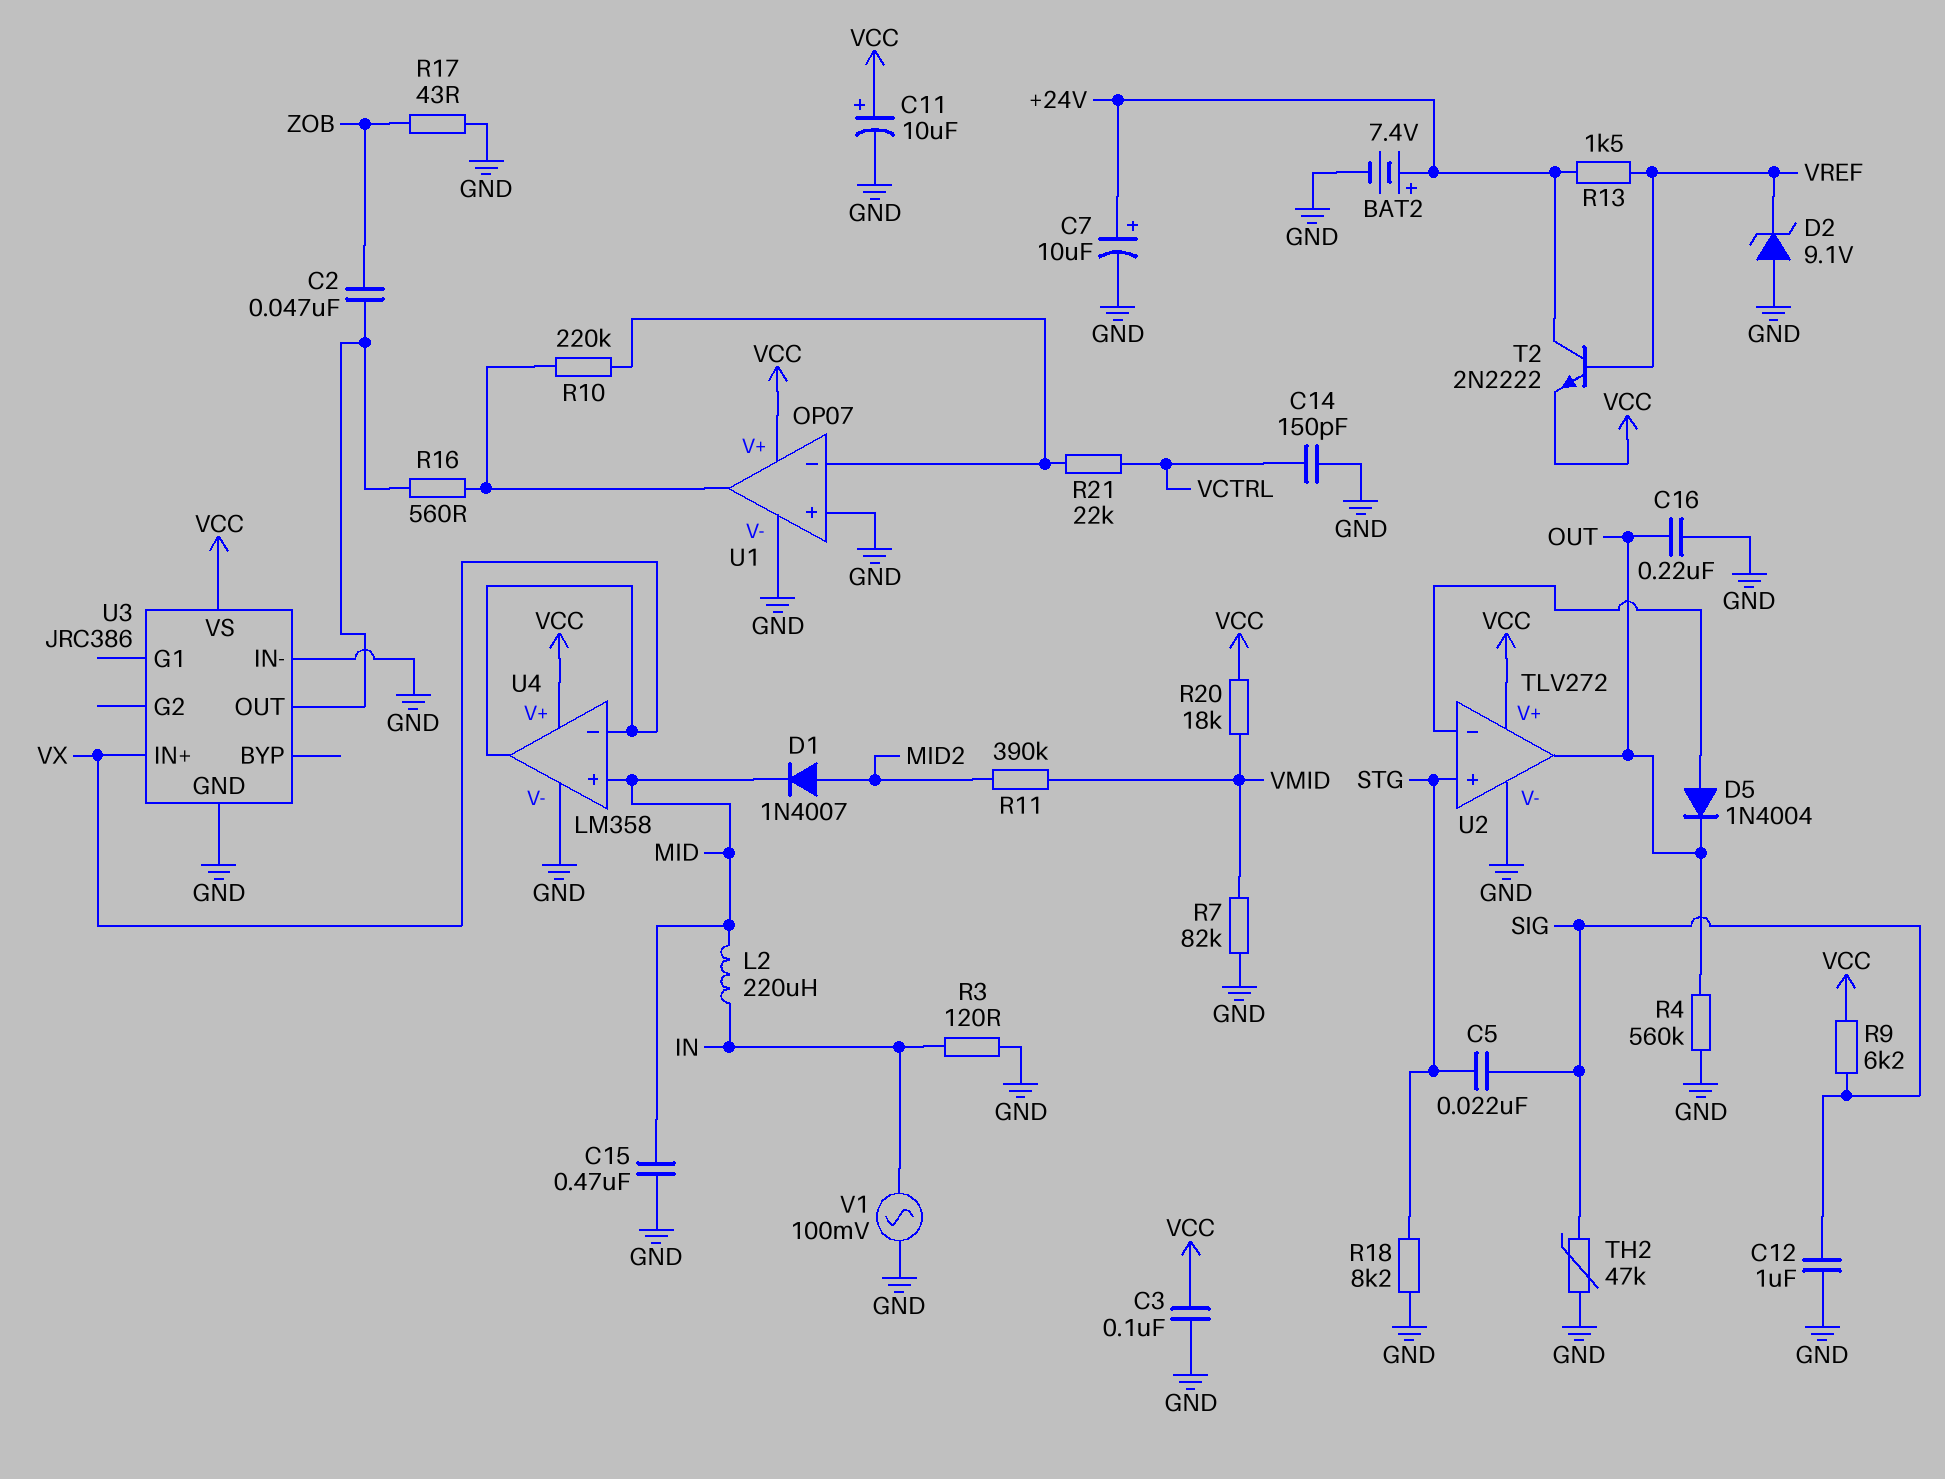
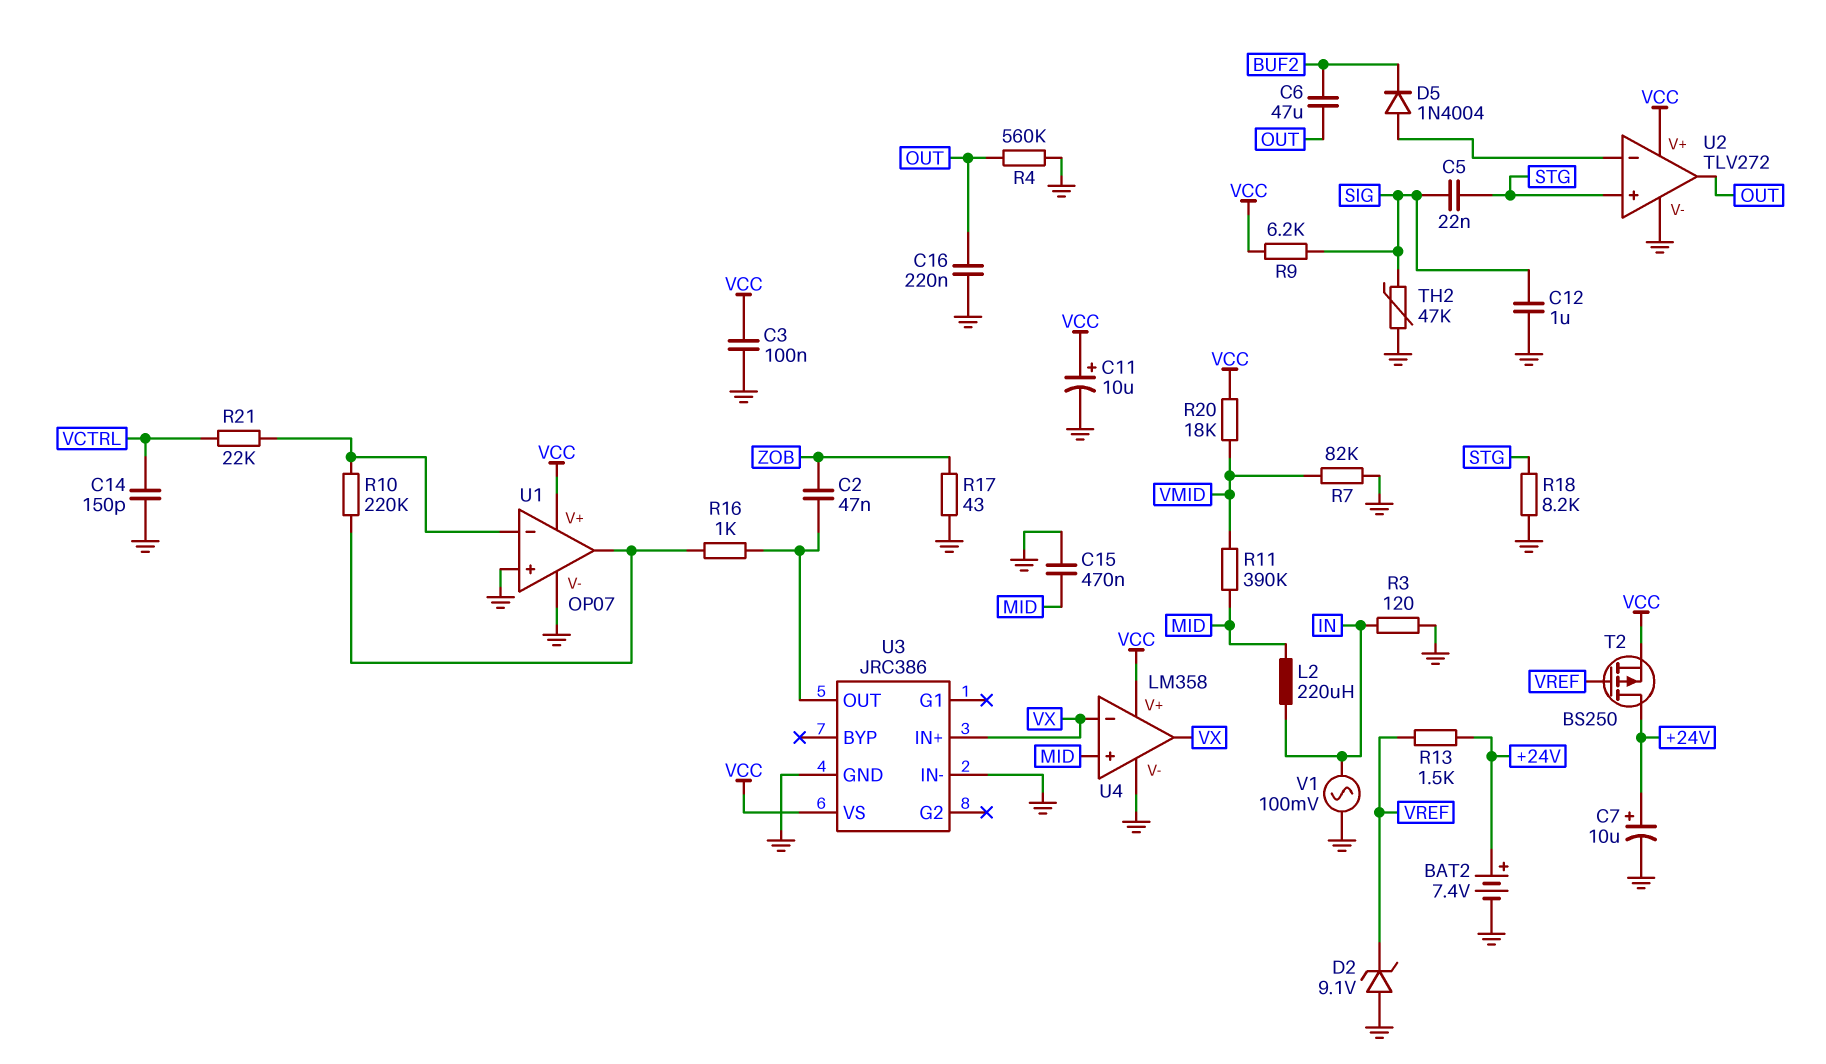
C6: none -> 47uF (BUF2, OUT)
D1: diode 1N4007 (A MID2, K MID) -> none
D5: diode 1N4004 (A U2/in-, K OUT) -> diode 1N4004 (A U2/in-, K BUF2)
R11: 390k (MID2, VMID) -> 390k (MID, VMID)
R16: 560 (U1/out, U3/OUT) -> 1k (U1/out, U3/OUT)
T2: NPN 2N2222 (B VREF, C +24V, E VCC) -> PMOS BS250 (G VREF, D +24V, S VCC)

